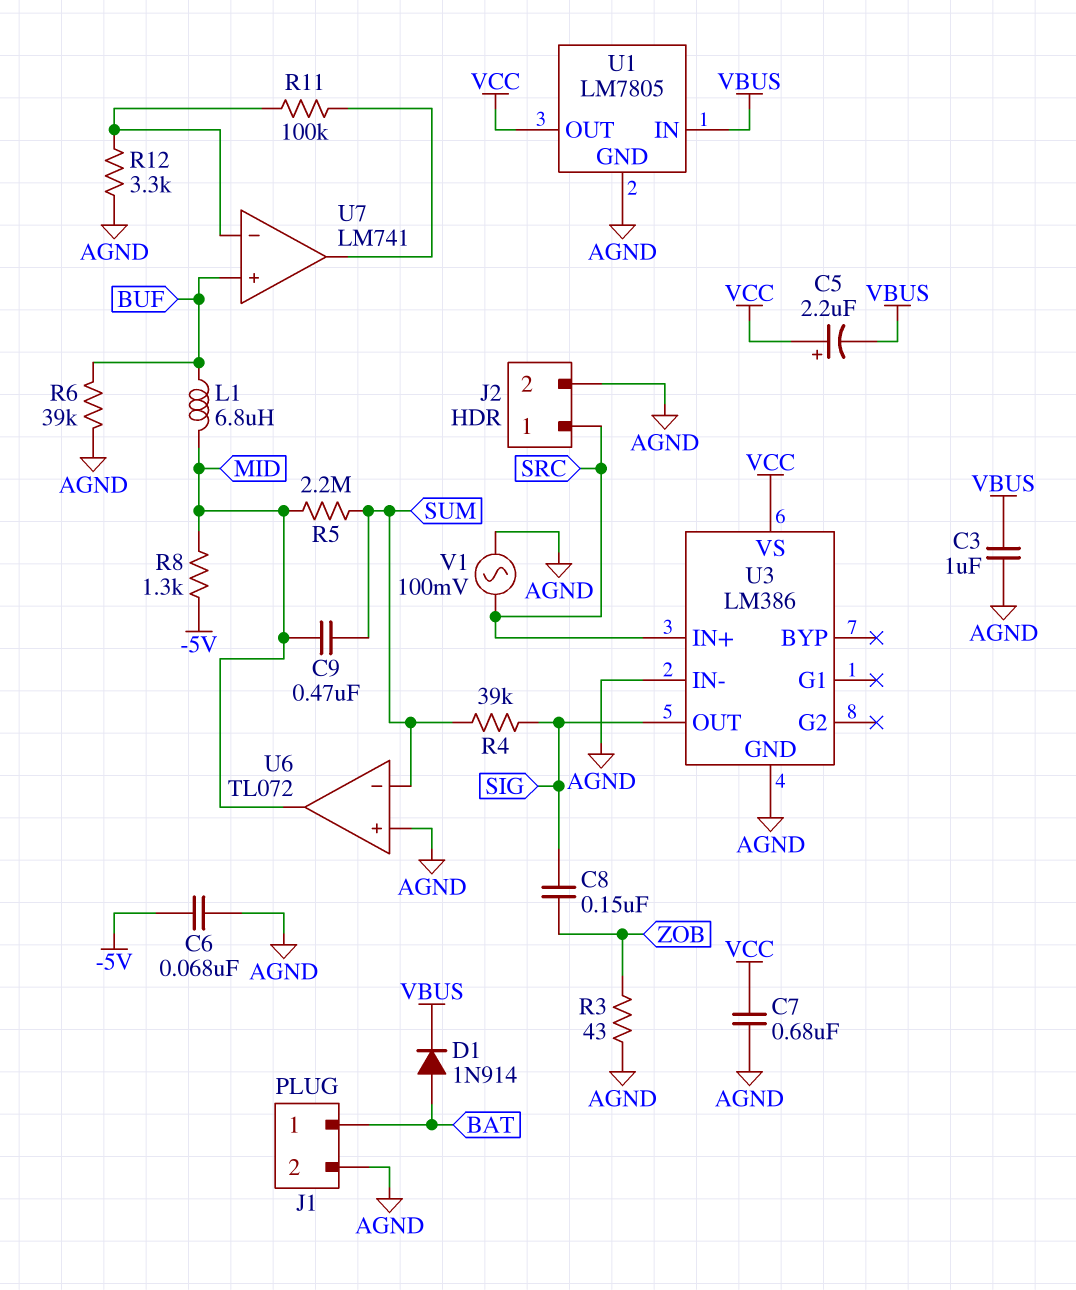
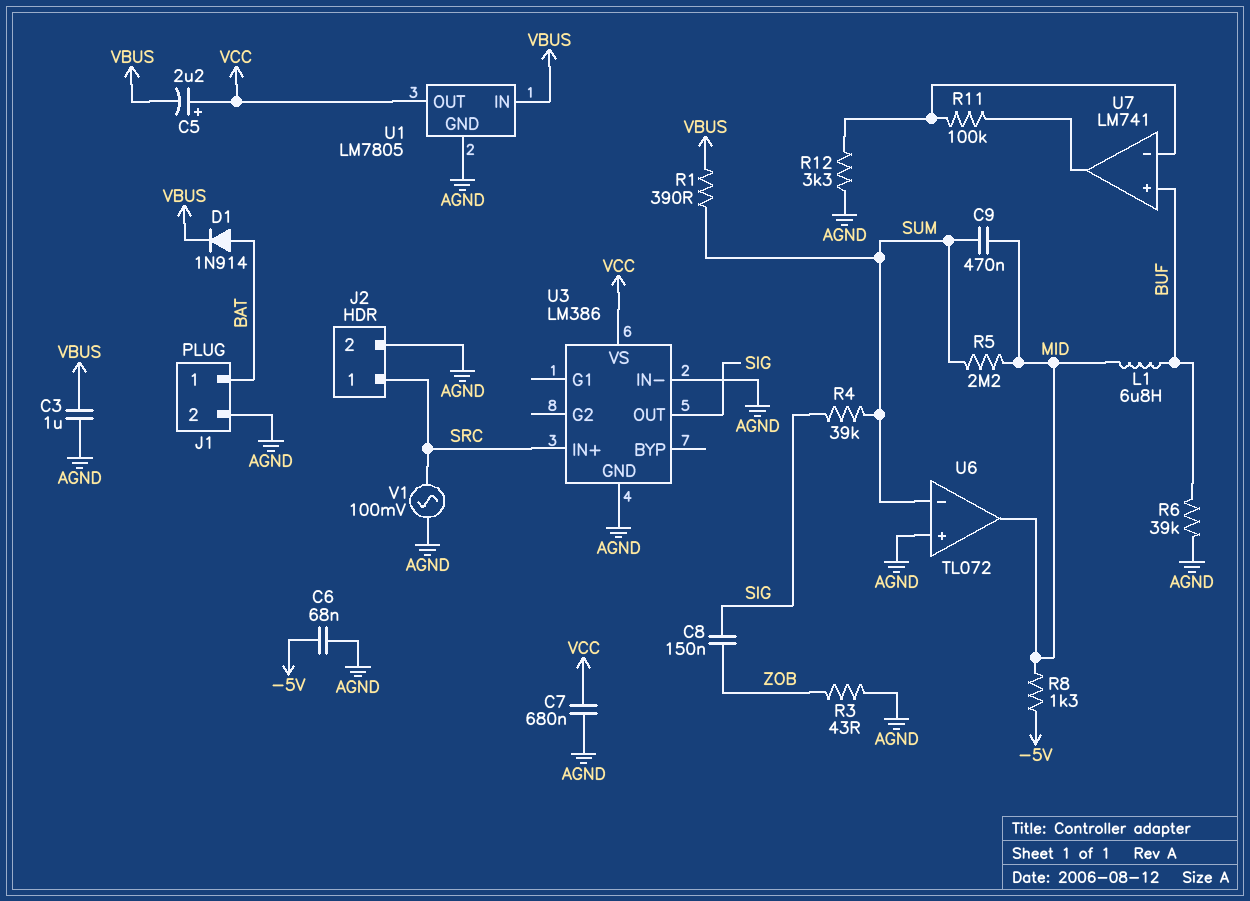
R1: none -> 390 (SUM, VBUS)

